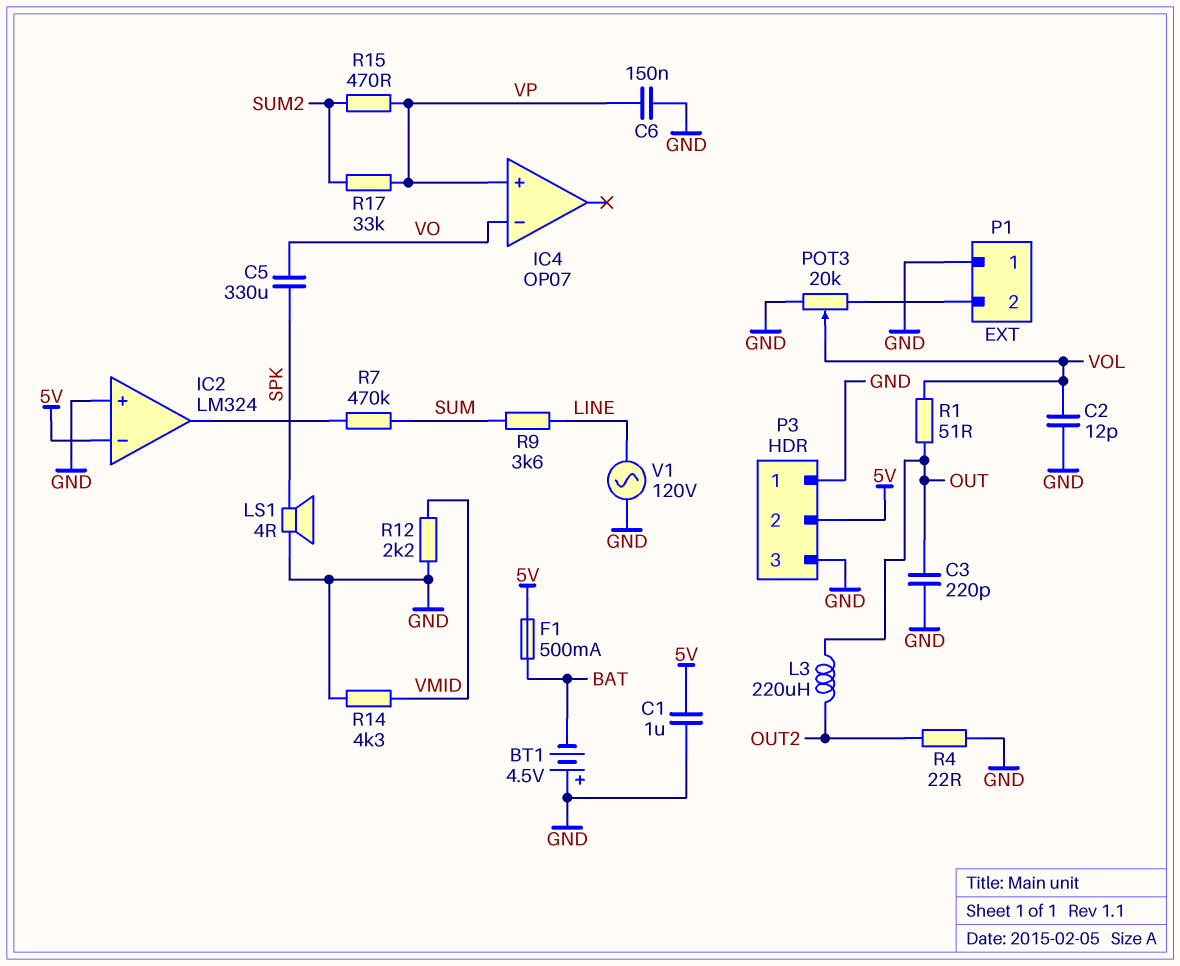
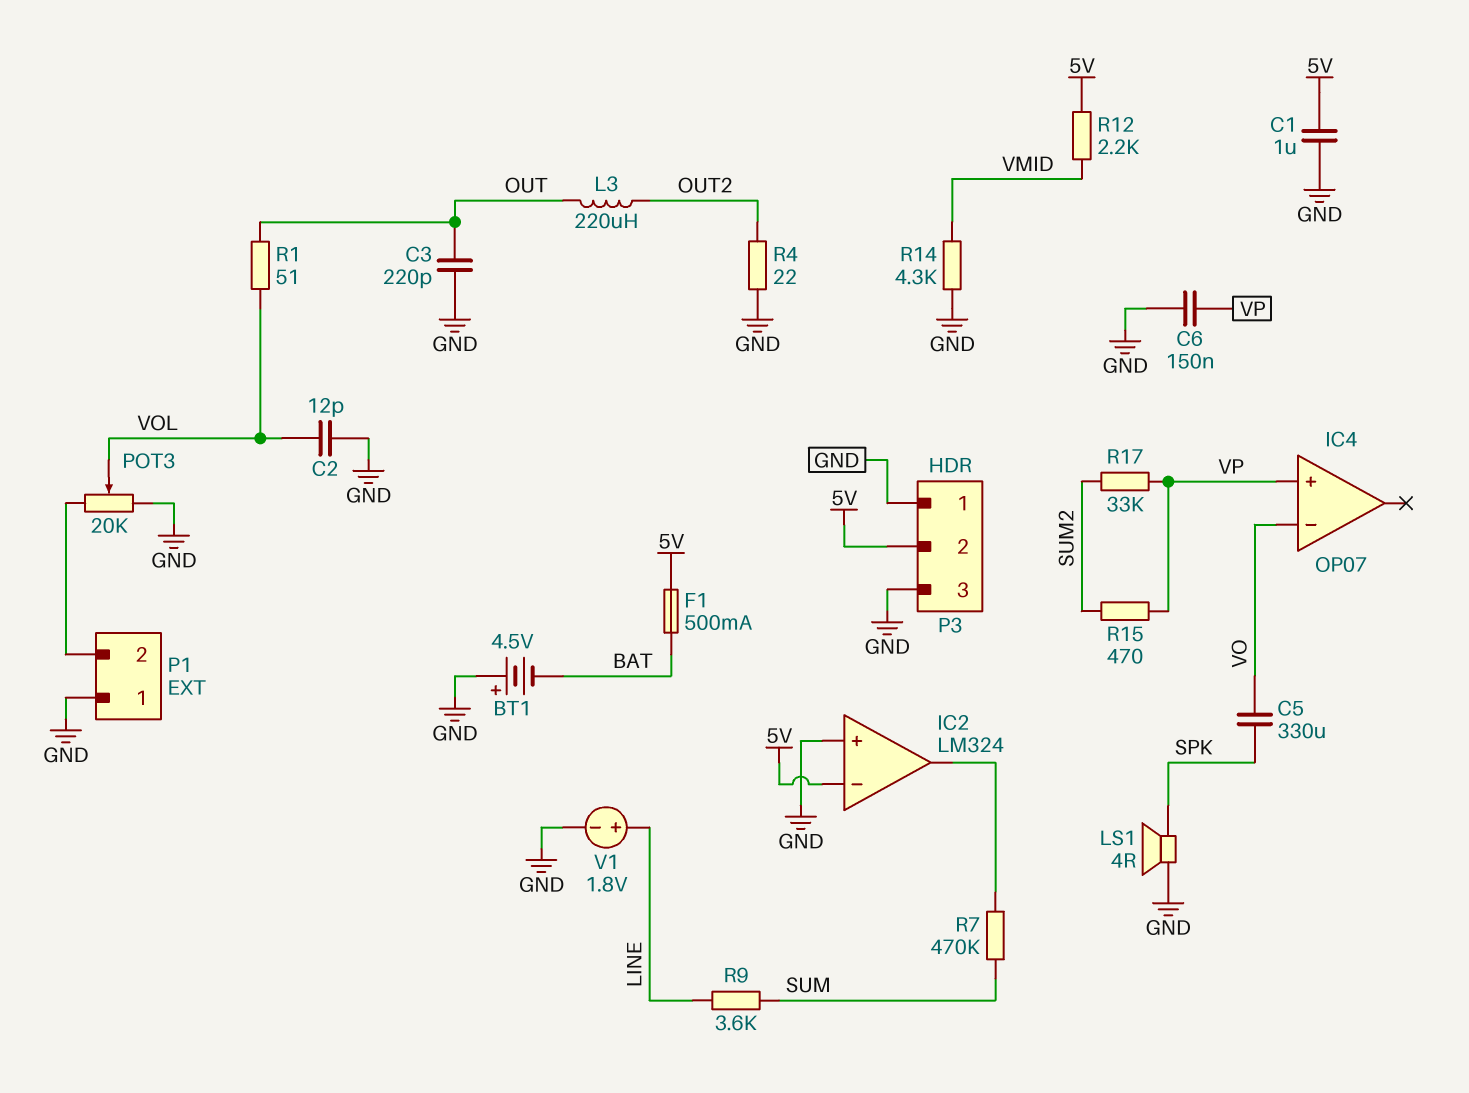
R12: 2.2k (GND, VMID) -> 2.2k (5V, VMID)
V1: AC 120V (GND, LINE) -> 1.8V (plus LINE, minus GND)

